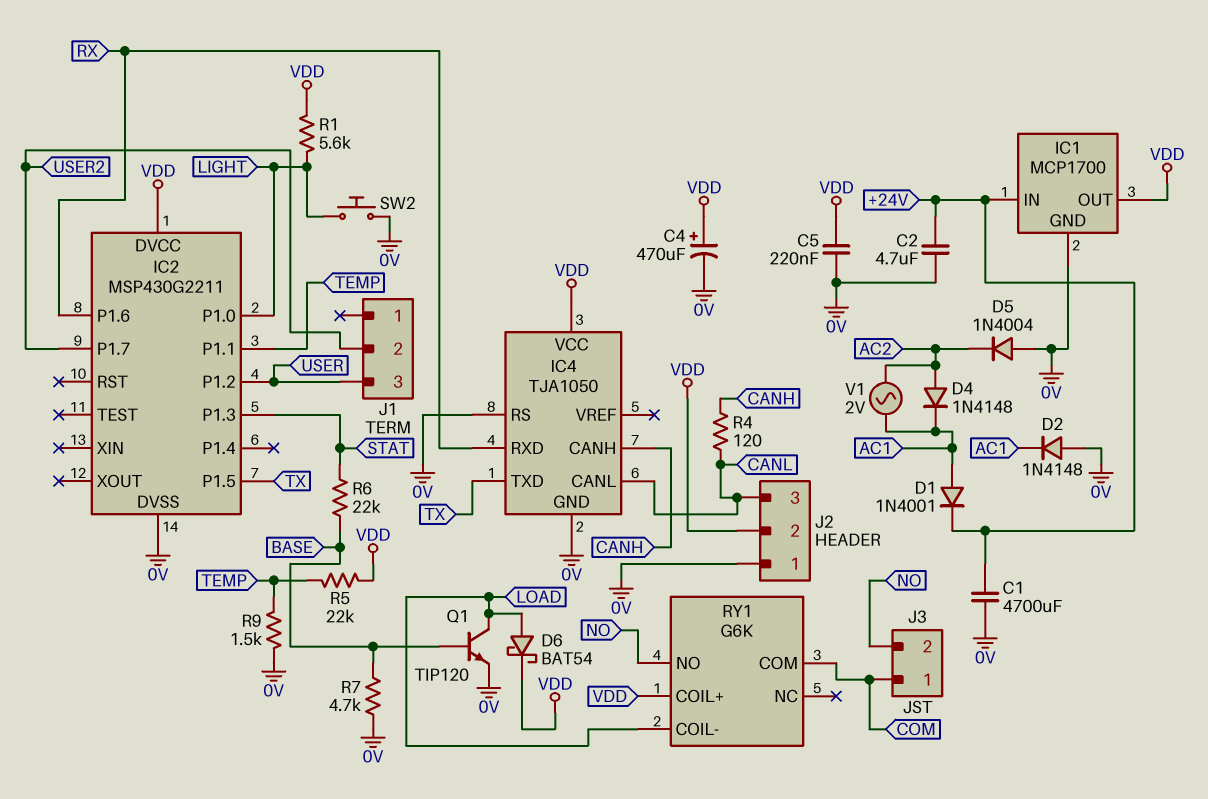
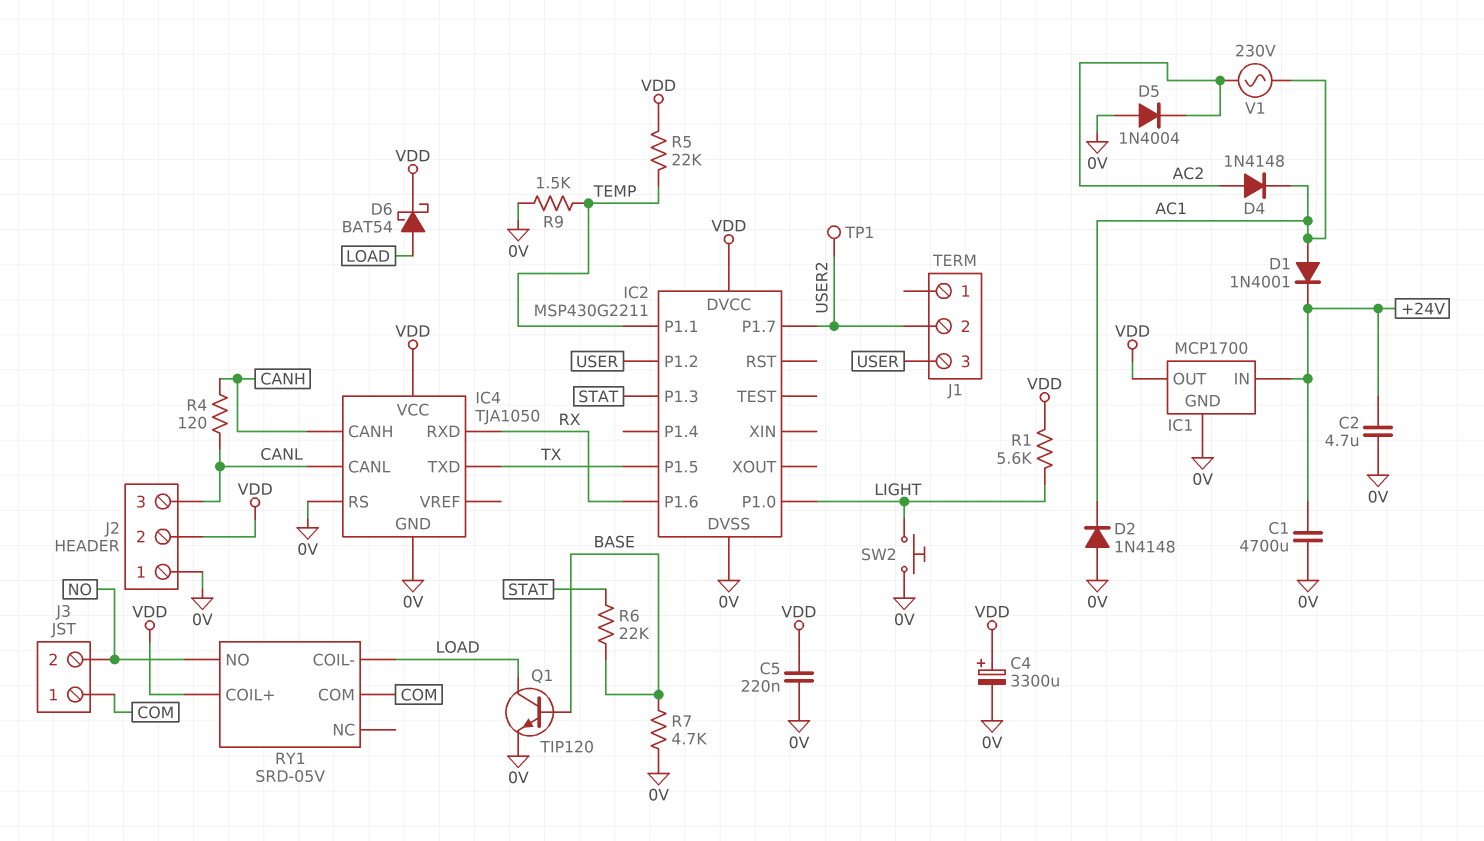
C4: 470uF (plus VDD, minus 0V) -> 3300uF (plus VDD, minus 0V)
RY1: G6K -> SRD-05V
TP1: none -> test point (USER2)
V1: AC 2V (AC1, AC2) -> AC 230V (AC1, AC2)

